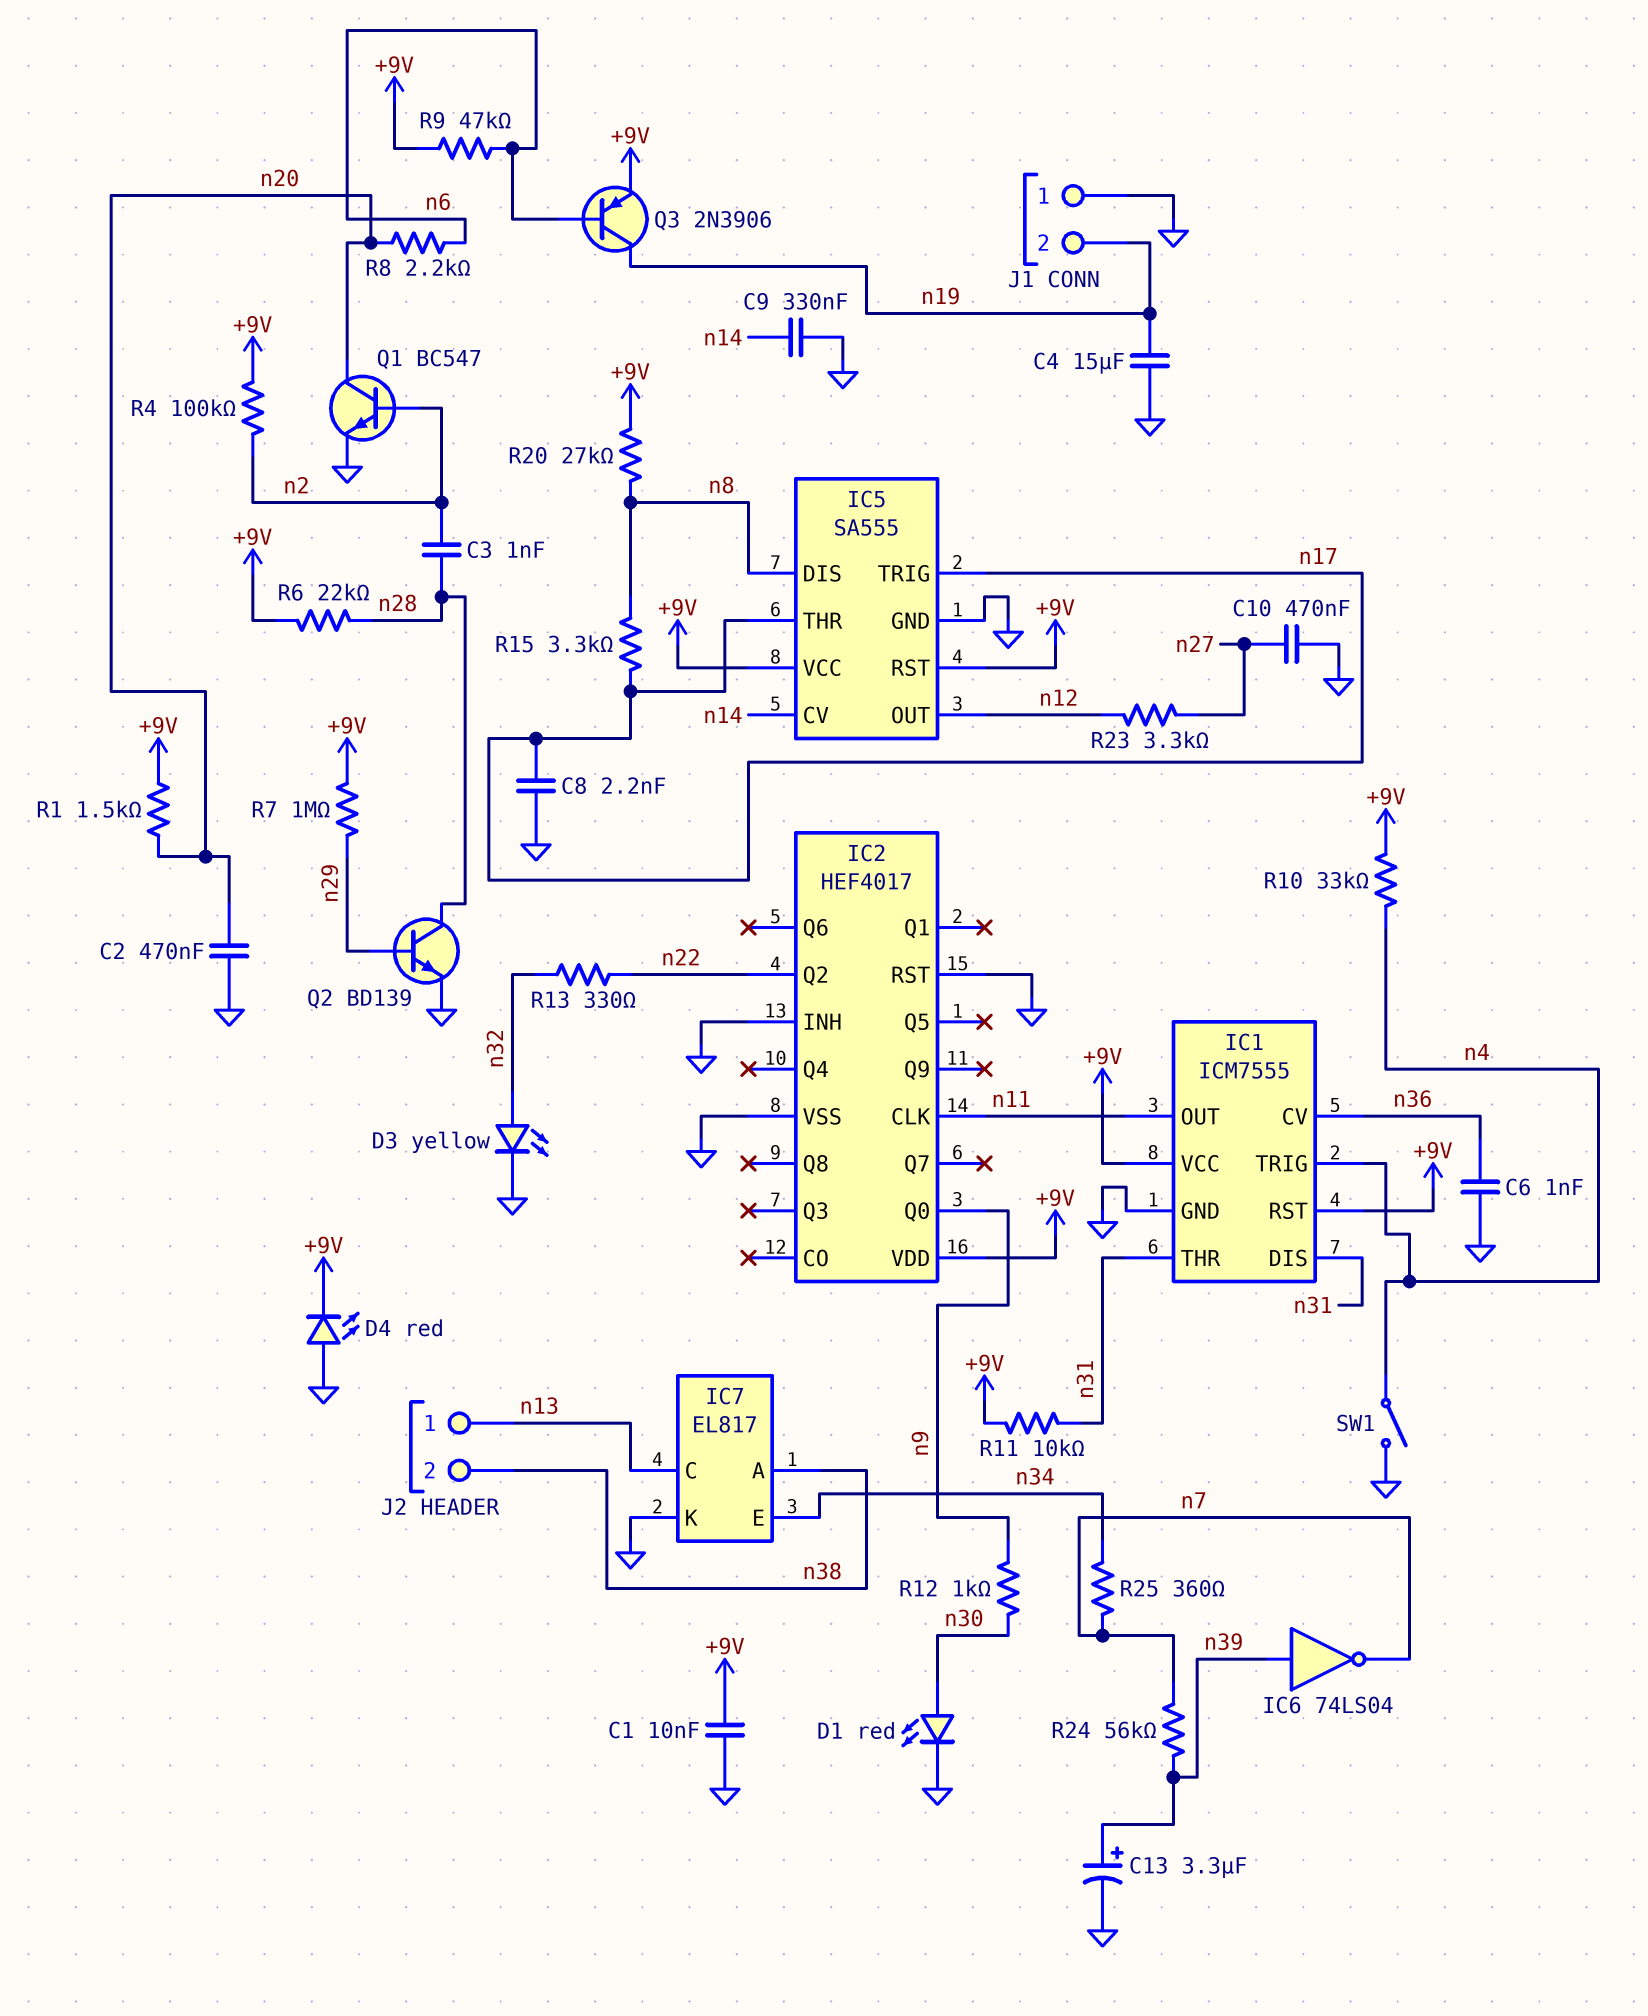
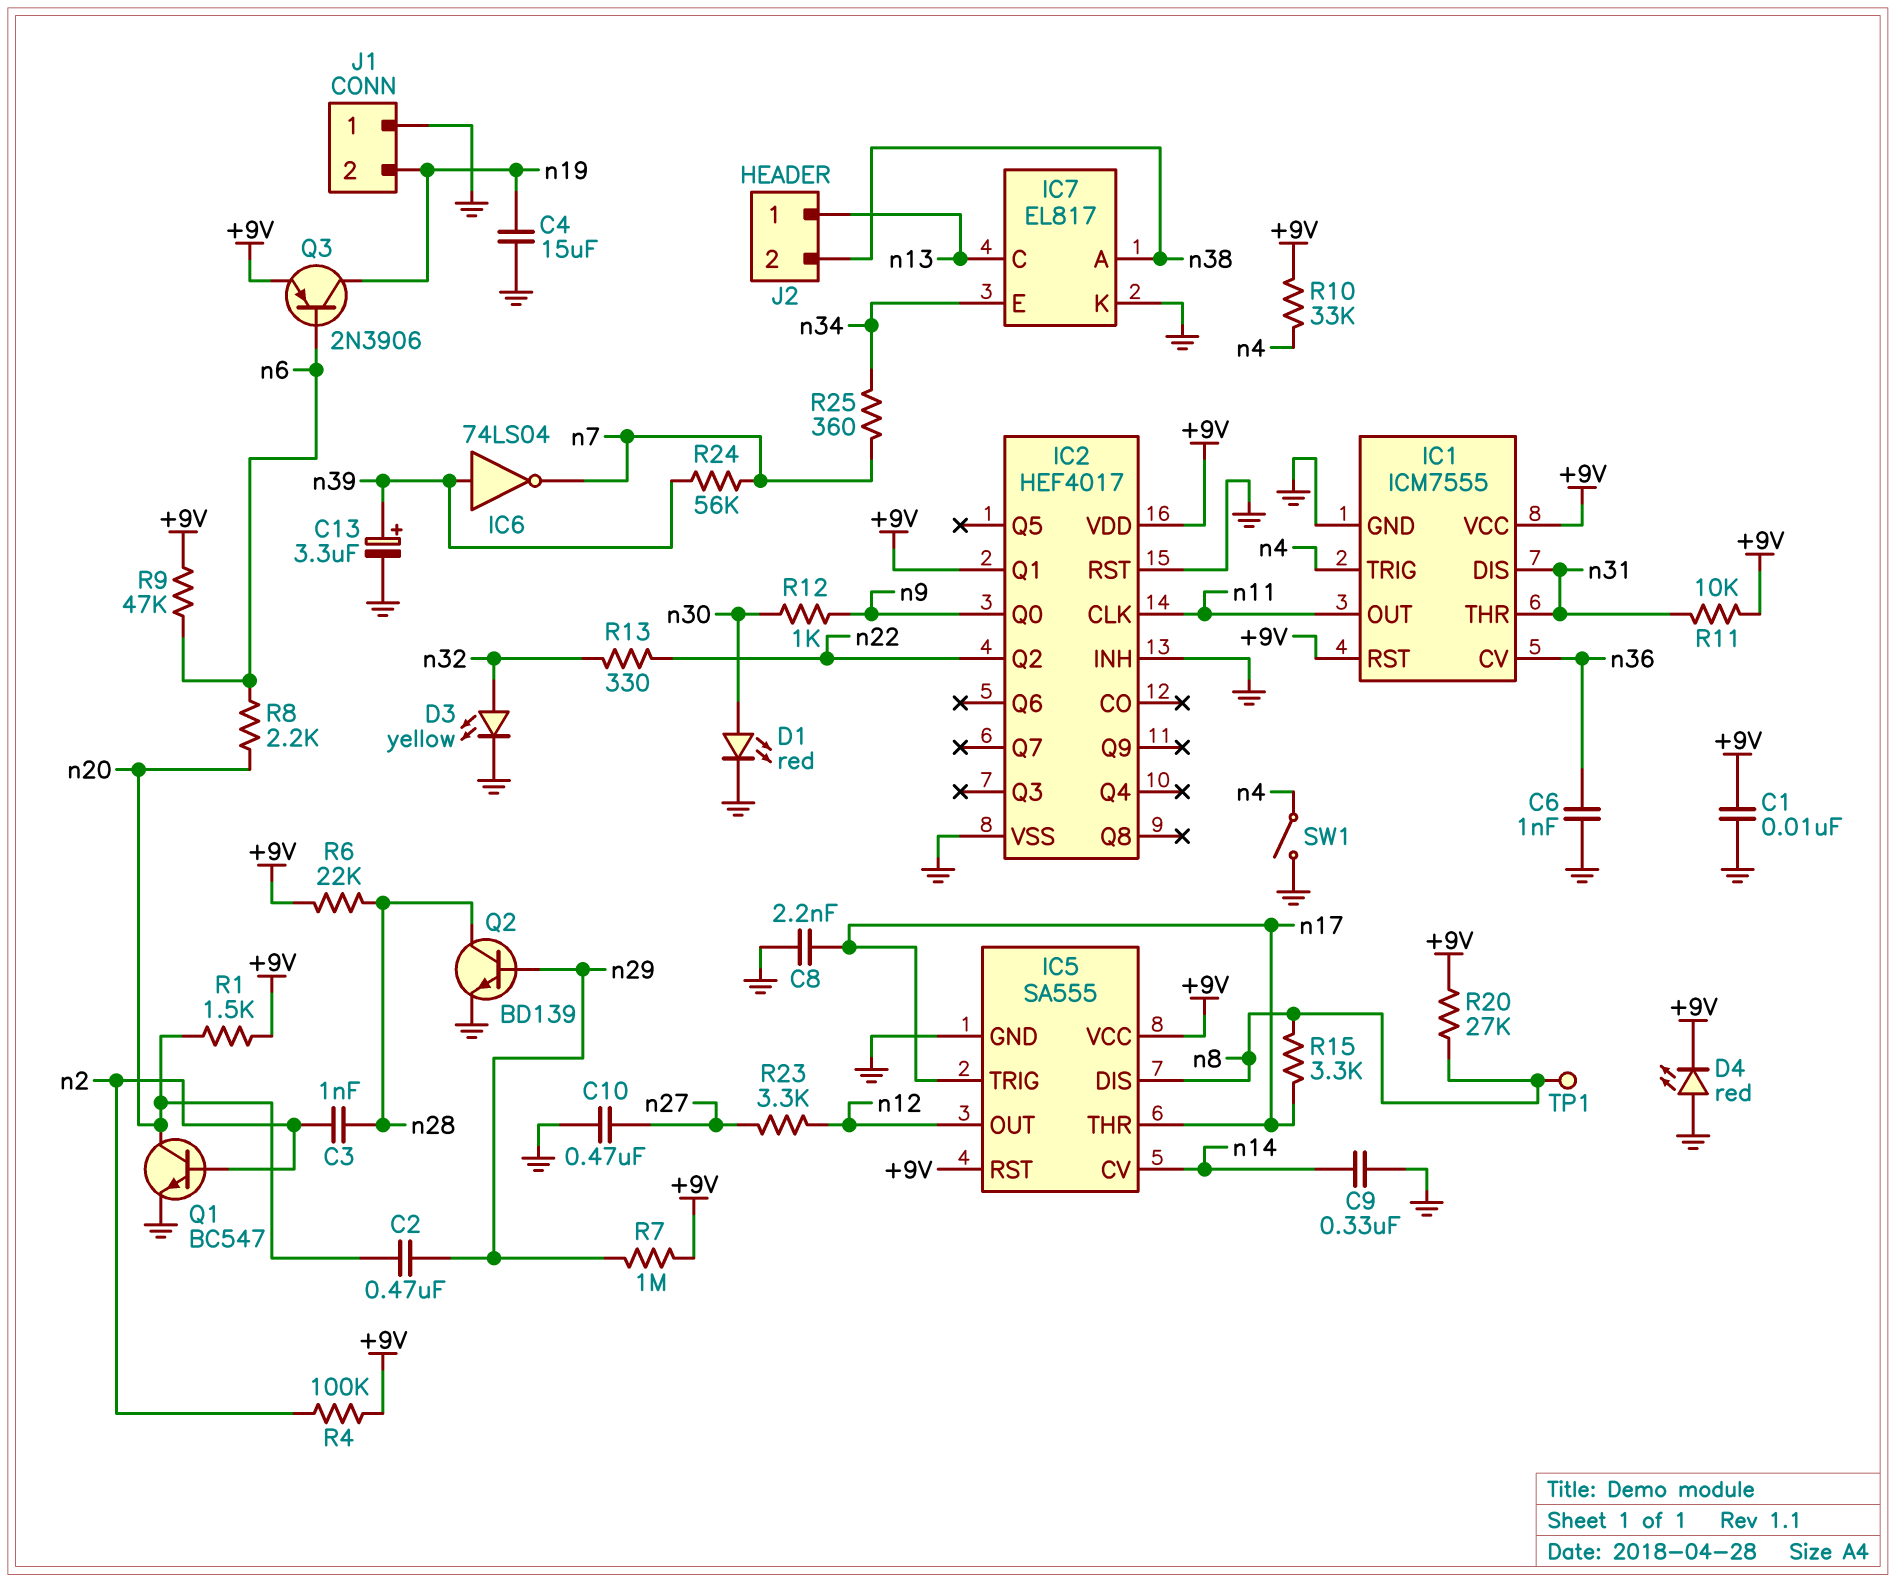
C2: 470nF (GND, n20) -> 470nF (n20, n29)
IC2 pin Q1: none -> +9V
TP1: none -> test point (n8)

